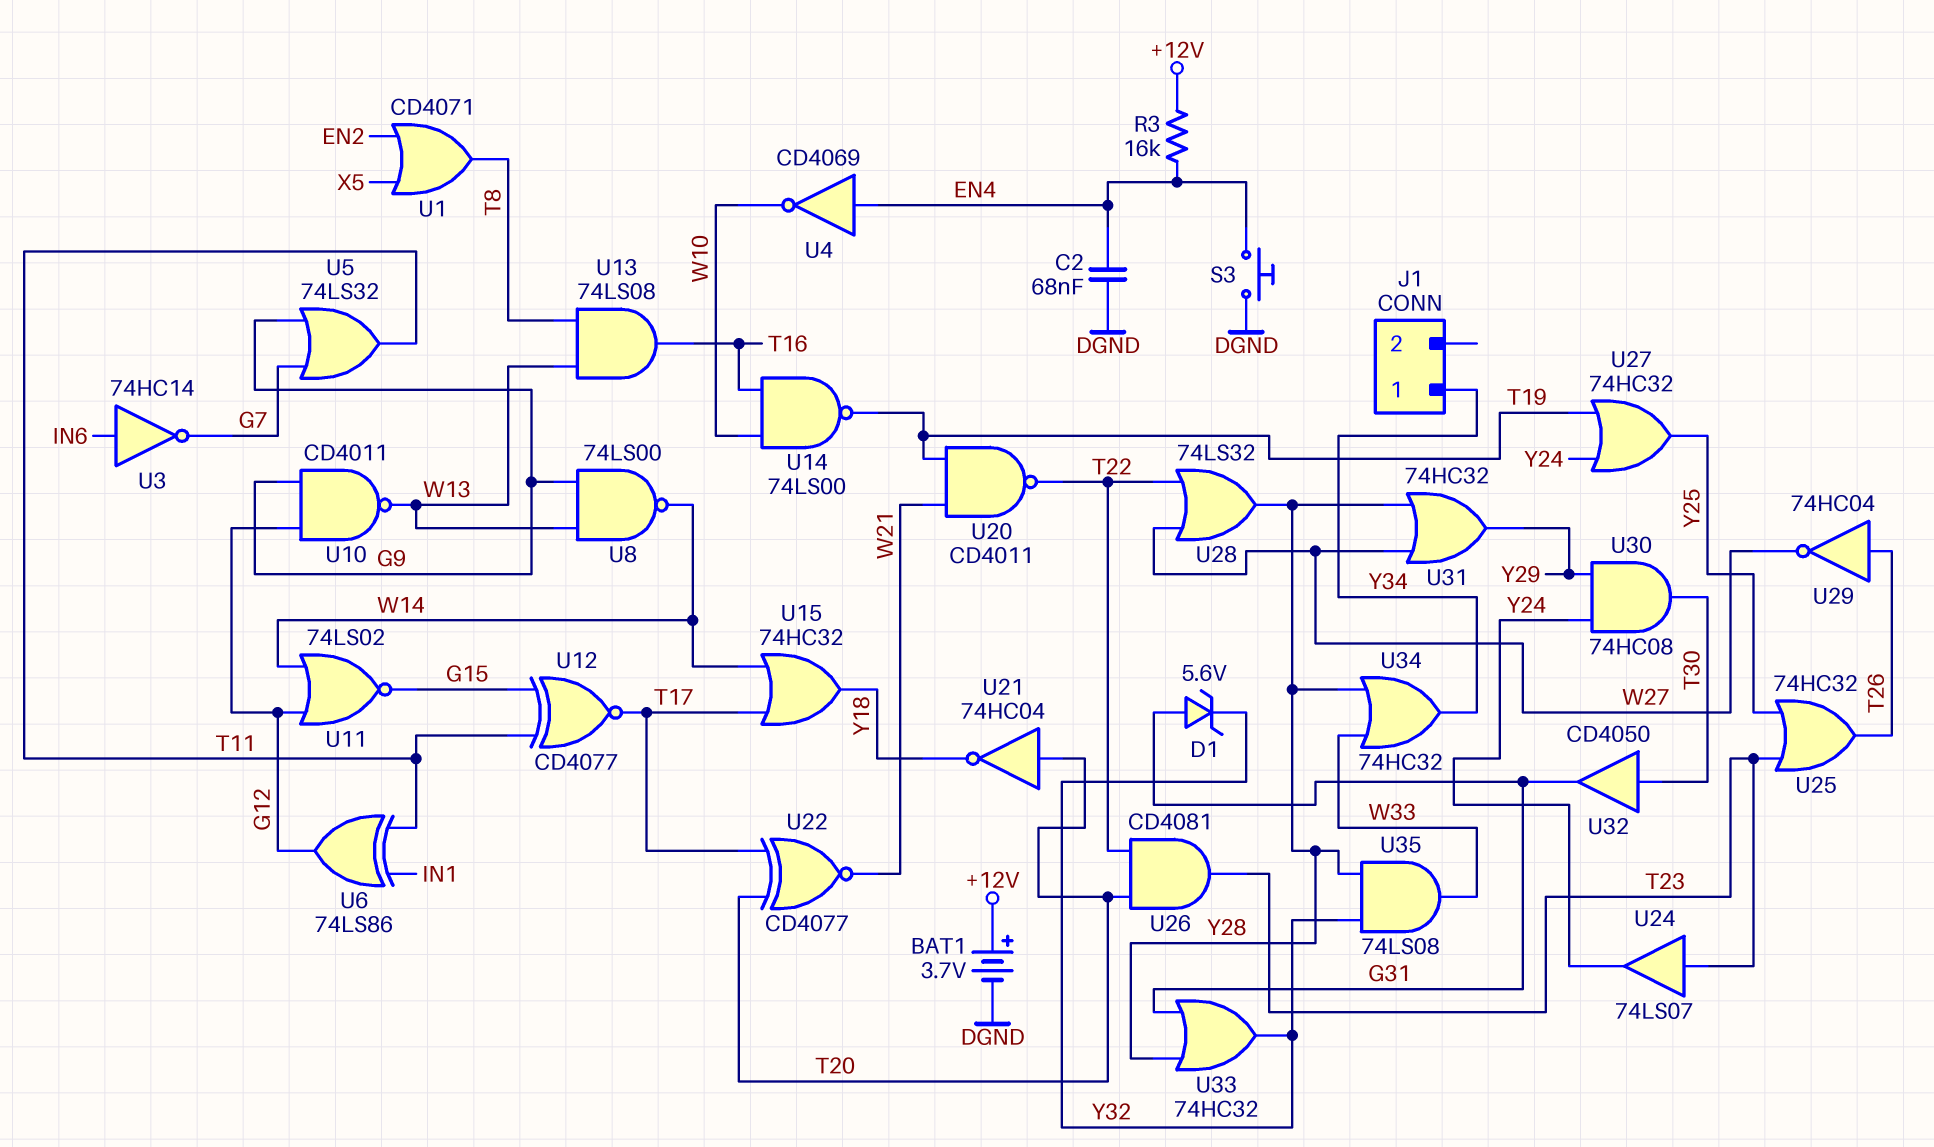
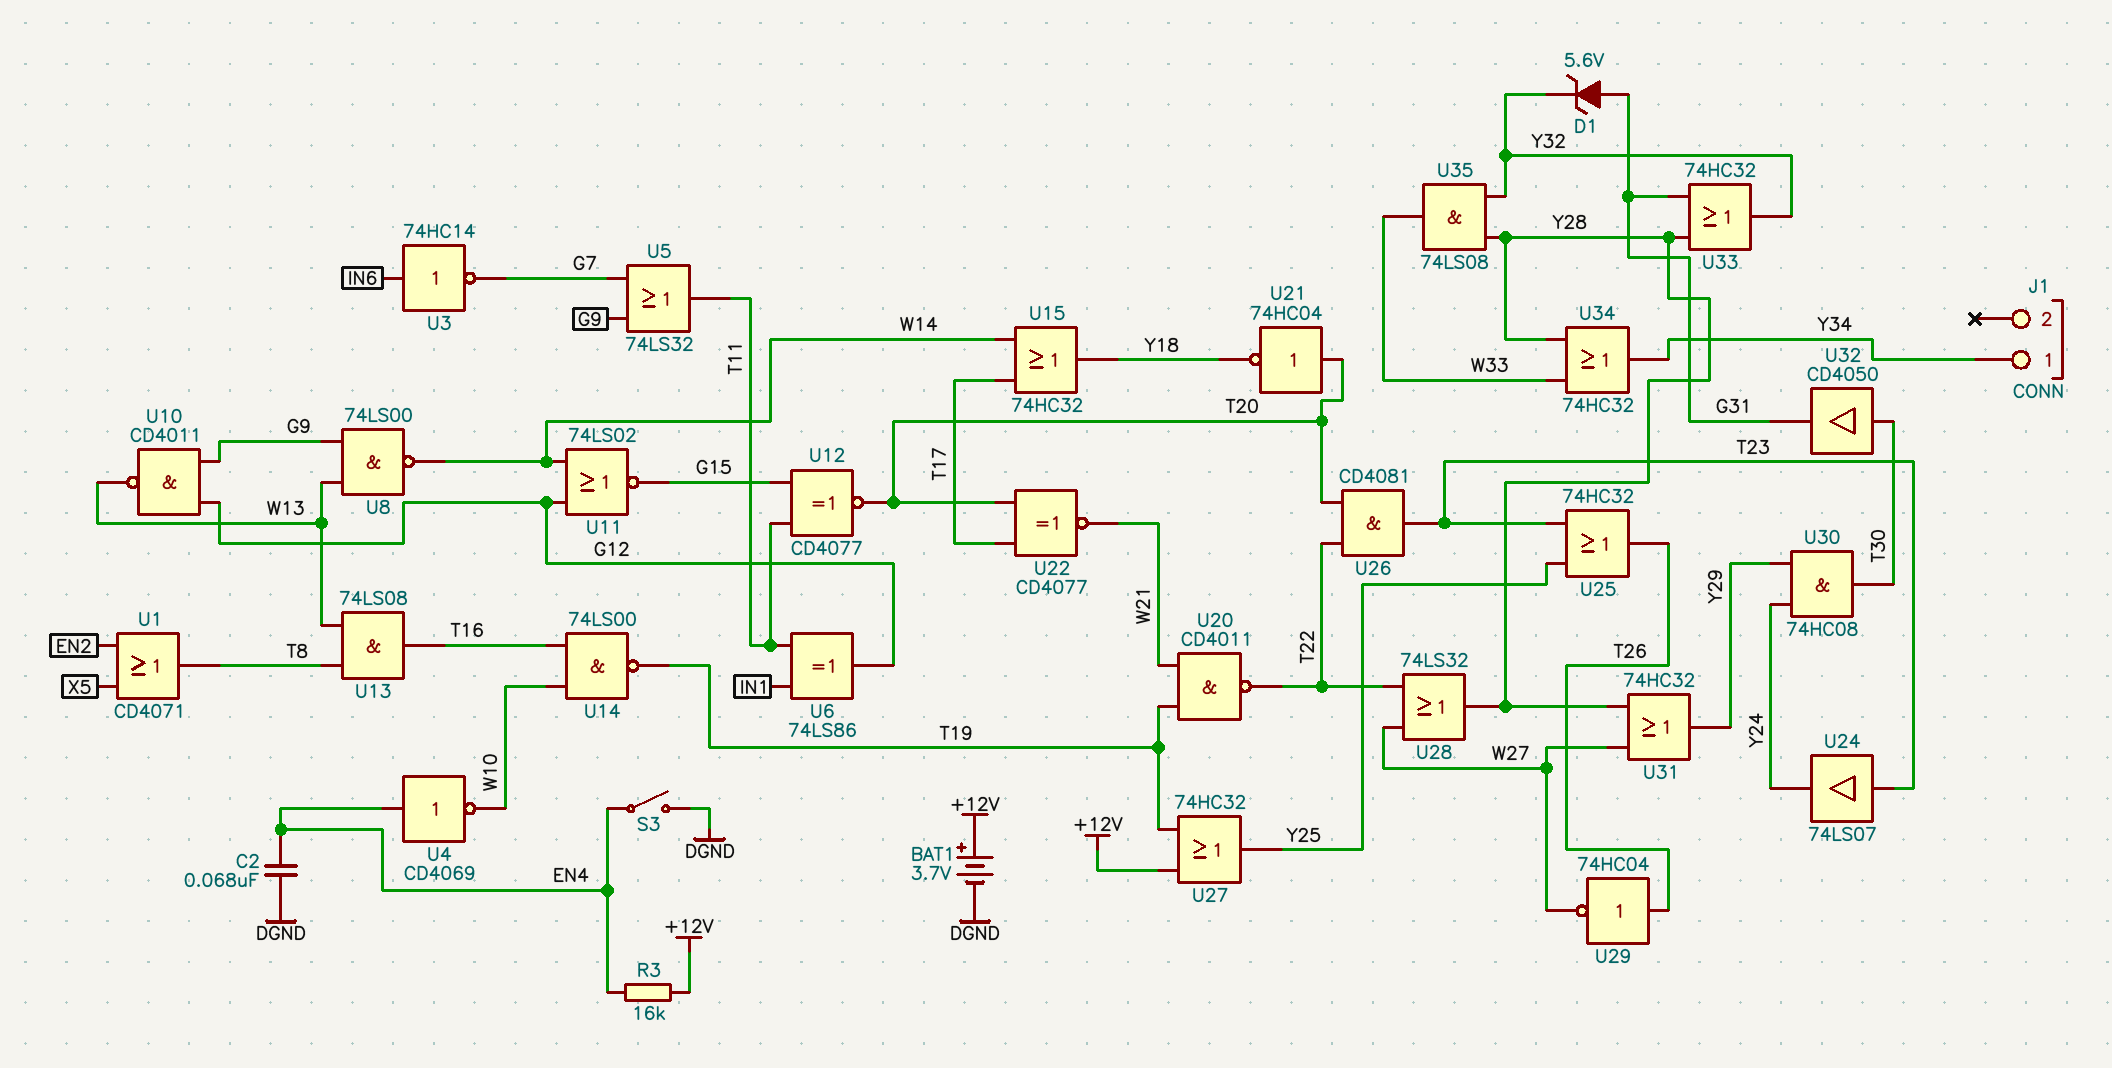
S3: button (DGND, EN4) -> switch (DGND, EN4)
U12: XNOR CD4077 (in G15, in T11, out T17) -> XNOR CD4077 (in G15, in T11, out T20)
U27: OR 74HC32 (in T19, in Y24, out Y25) -> OR 74HC32 (in +12V, in T19, out Y25)

